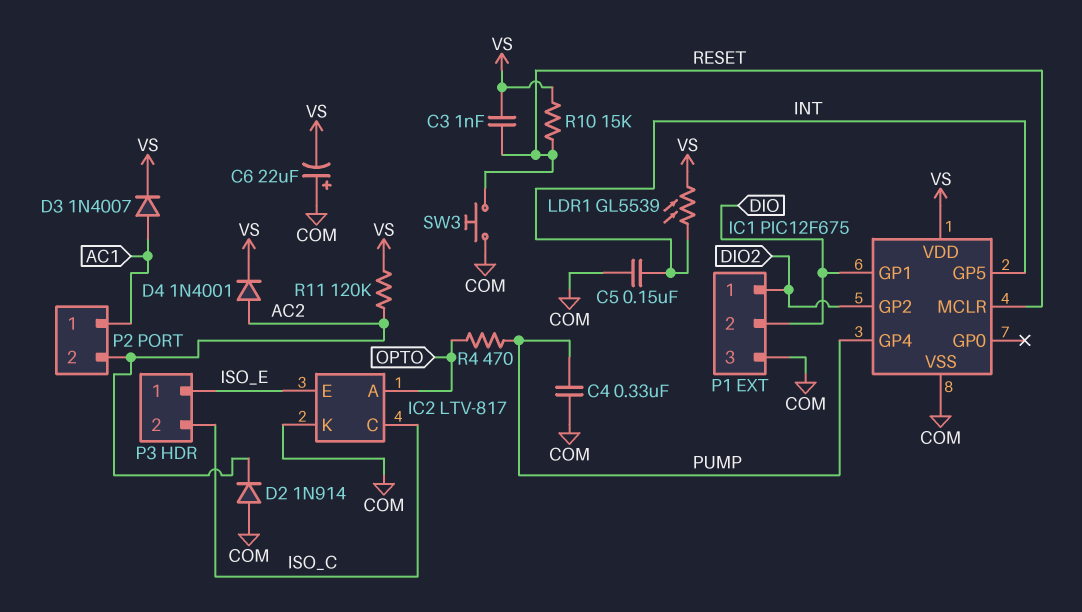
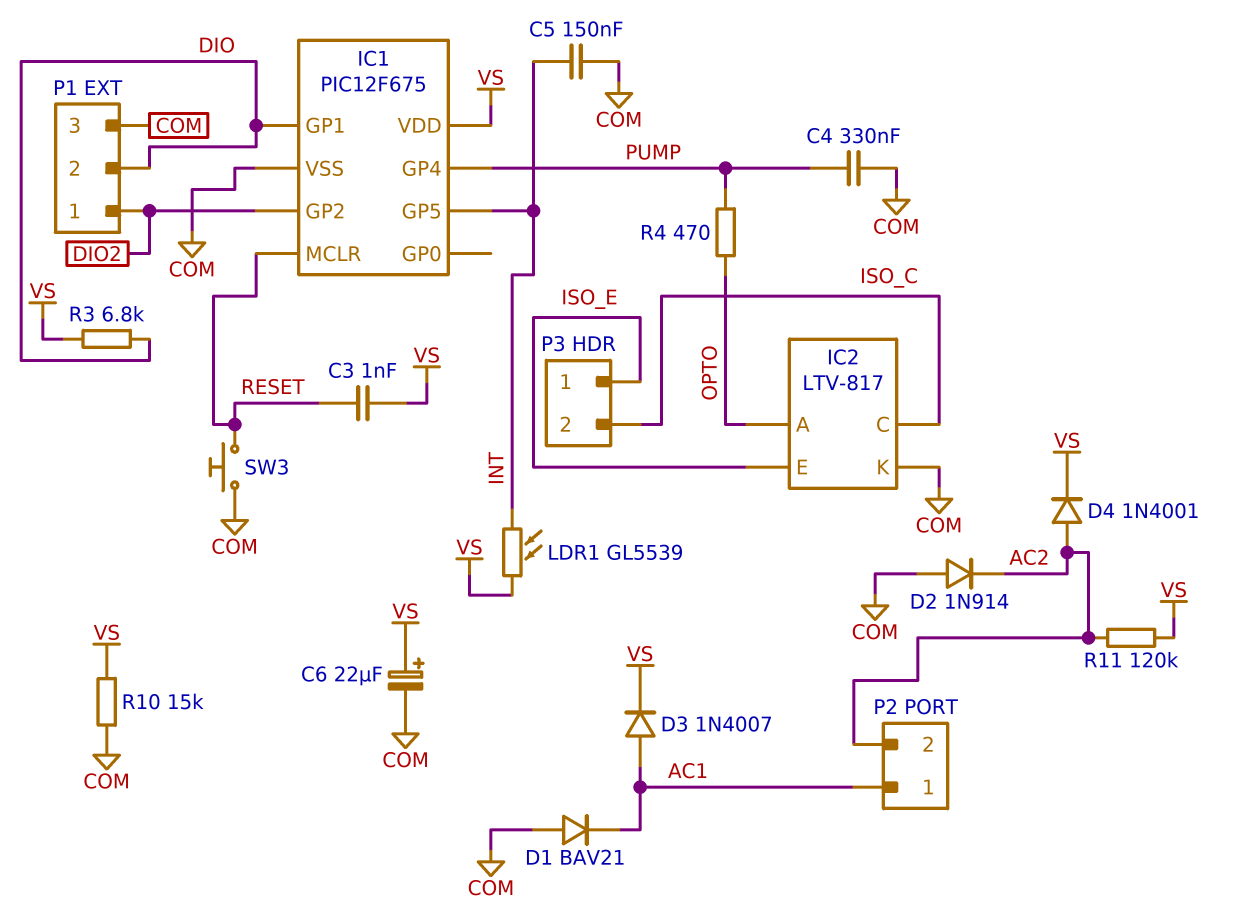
C6: 22uF (plus COM, minus VS) -> 22uF (plus VS, minus COM)
D1: none -> diode BAV21 (A COM, K AC1)
R3: none -> 6.8k (DIO, VS)
R10: 15k (RESET, VS) -> 15k (COM, VS)

